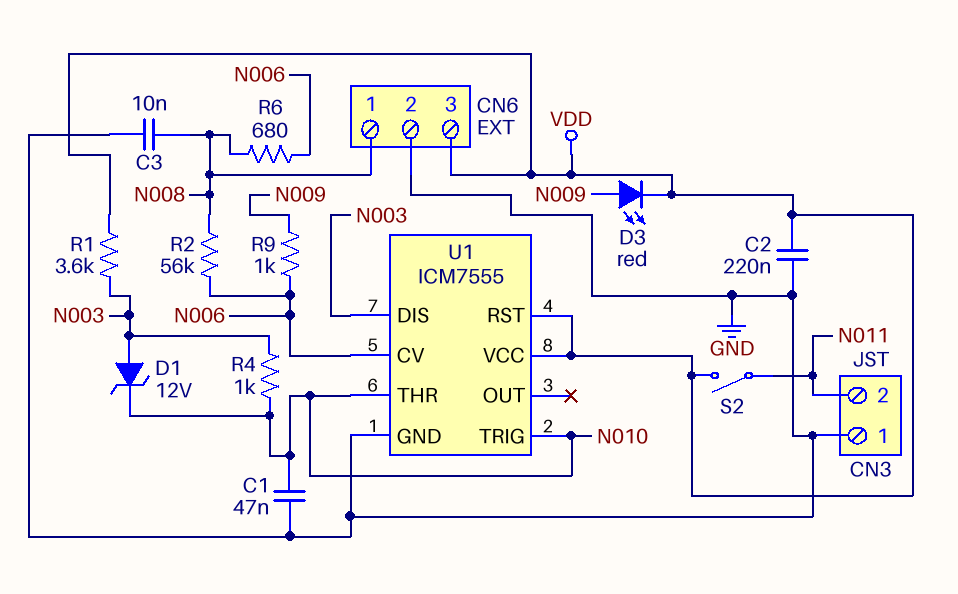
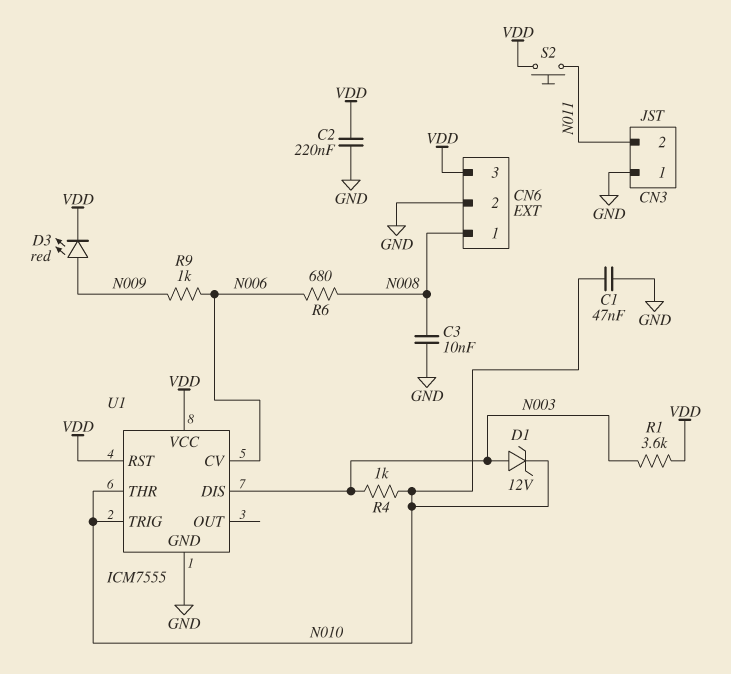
R2: 56k (N006, N008) -> none
S2: switch (N011, VDD) -> button (N011, VDD)

